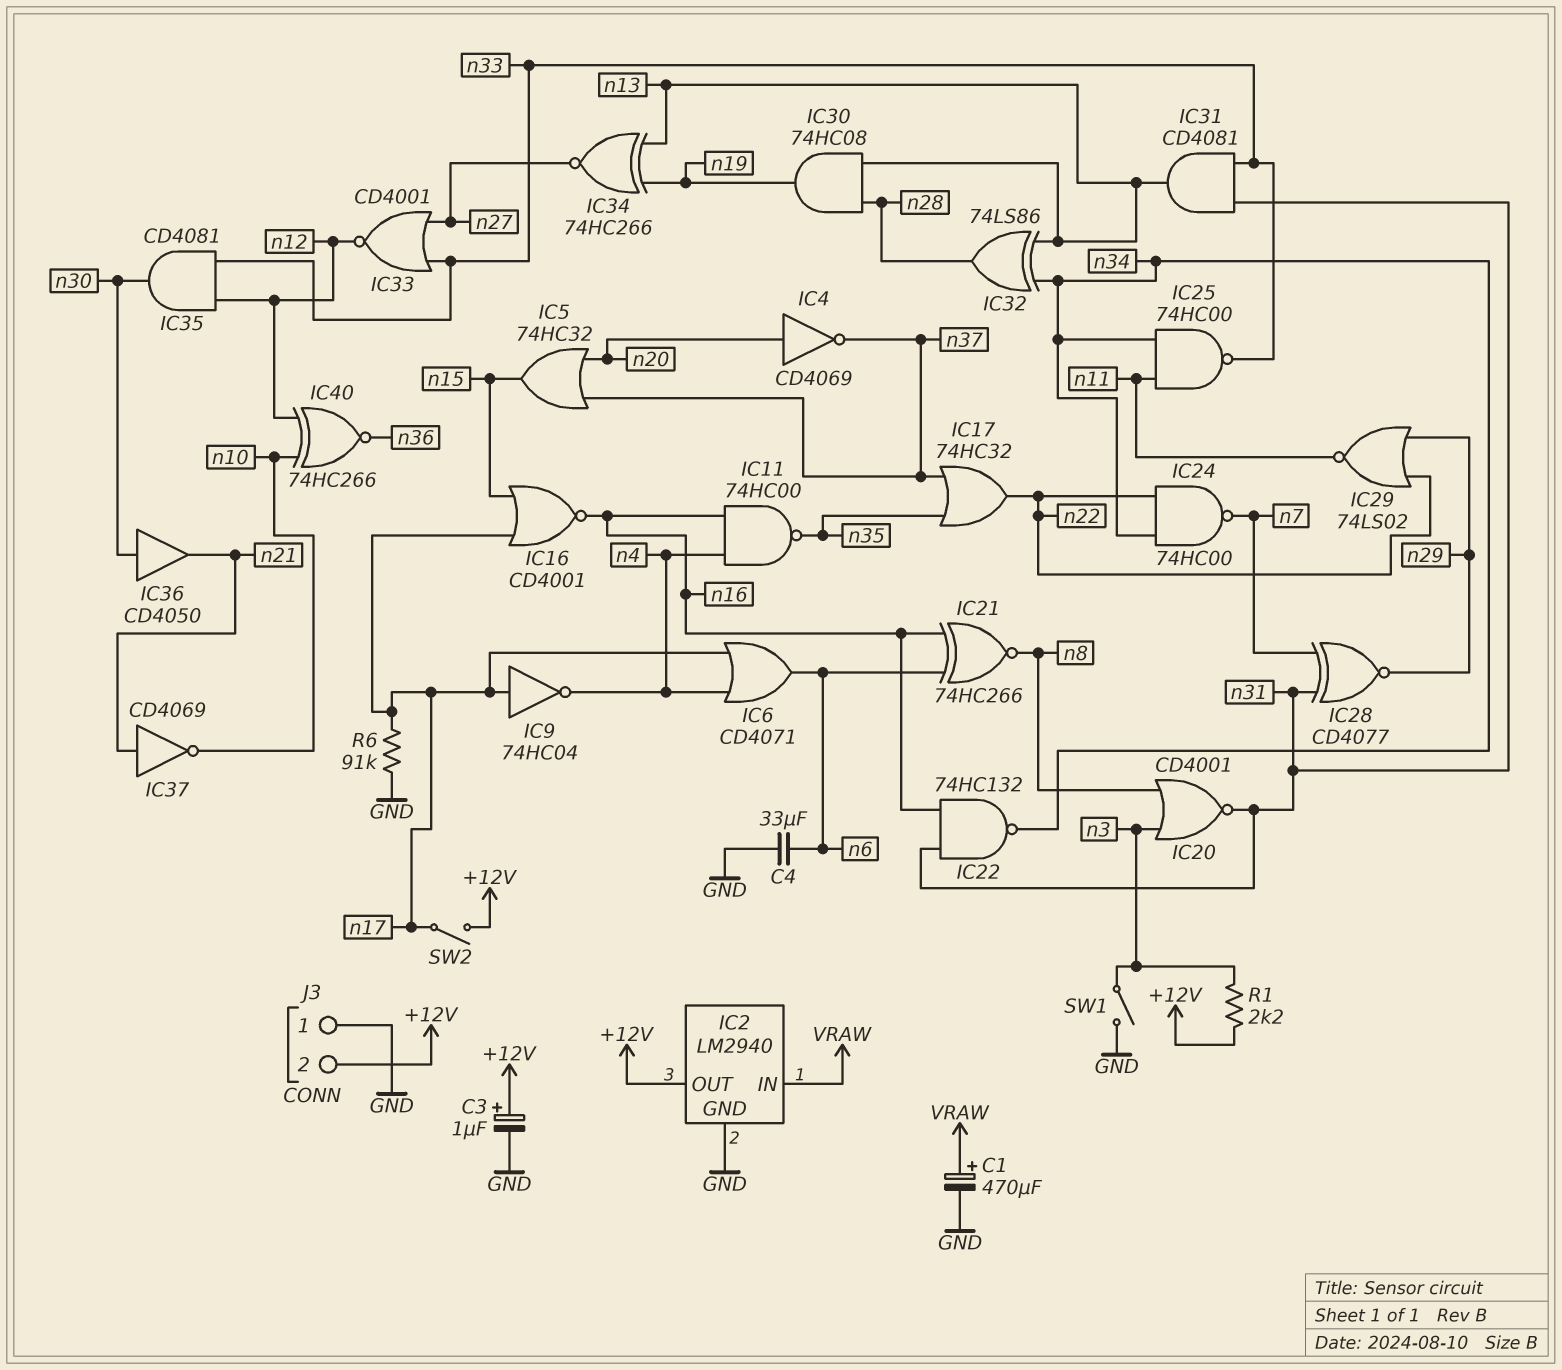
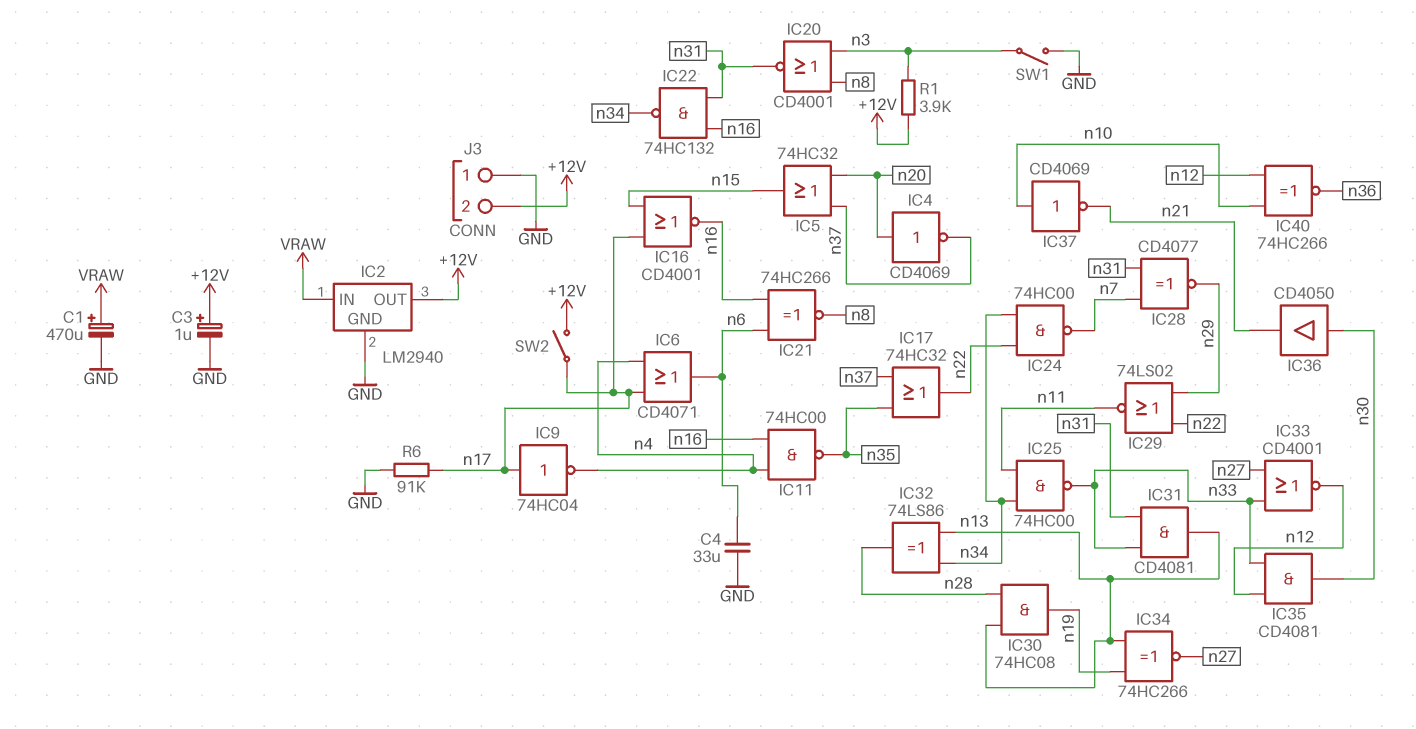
IC37: NOT CD4069 (in n21, out n10) -> NOT CD4069 (in n10, out n21)
R1: 2.2k (+12V, n3) -> 3.9k (+12V, n3)

